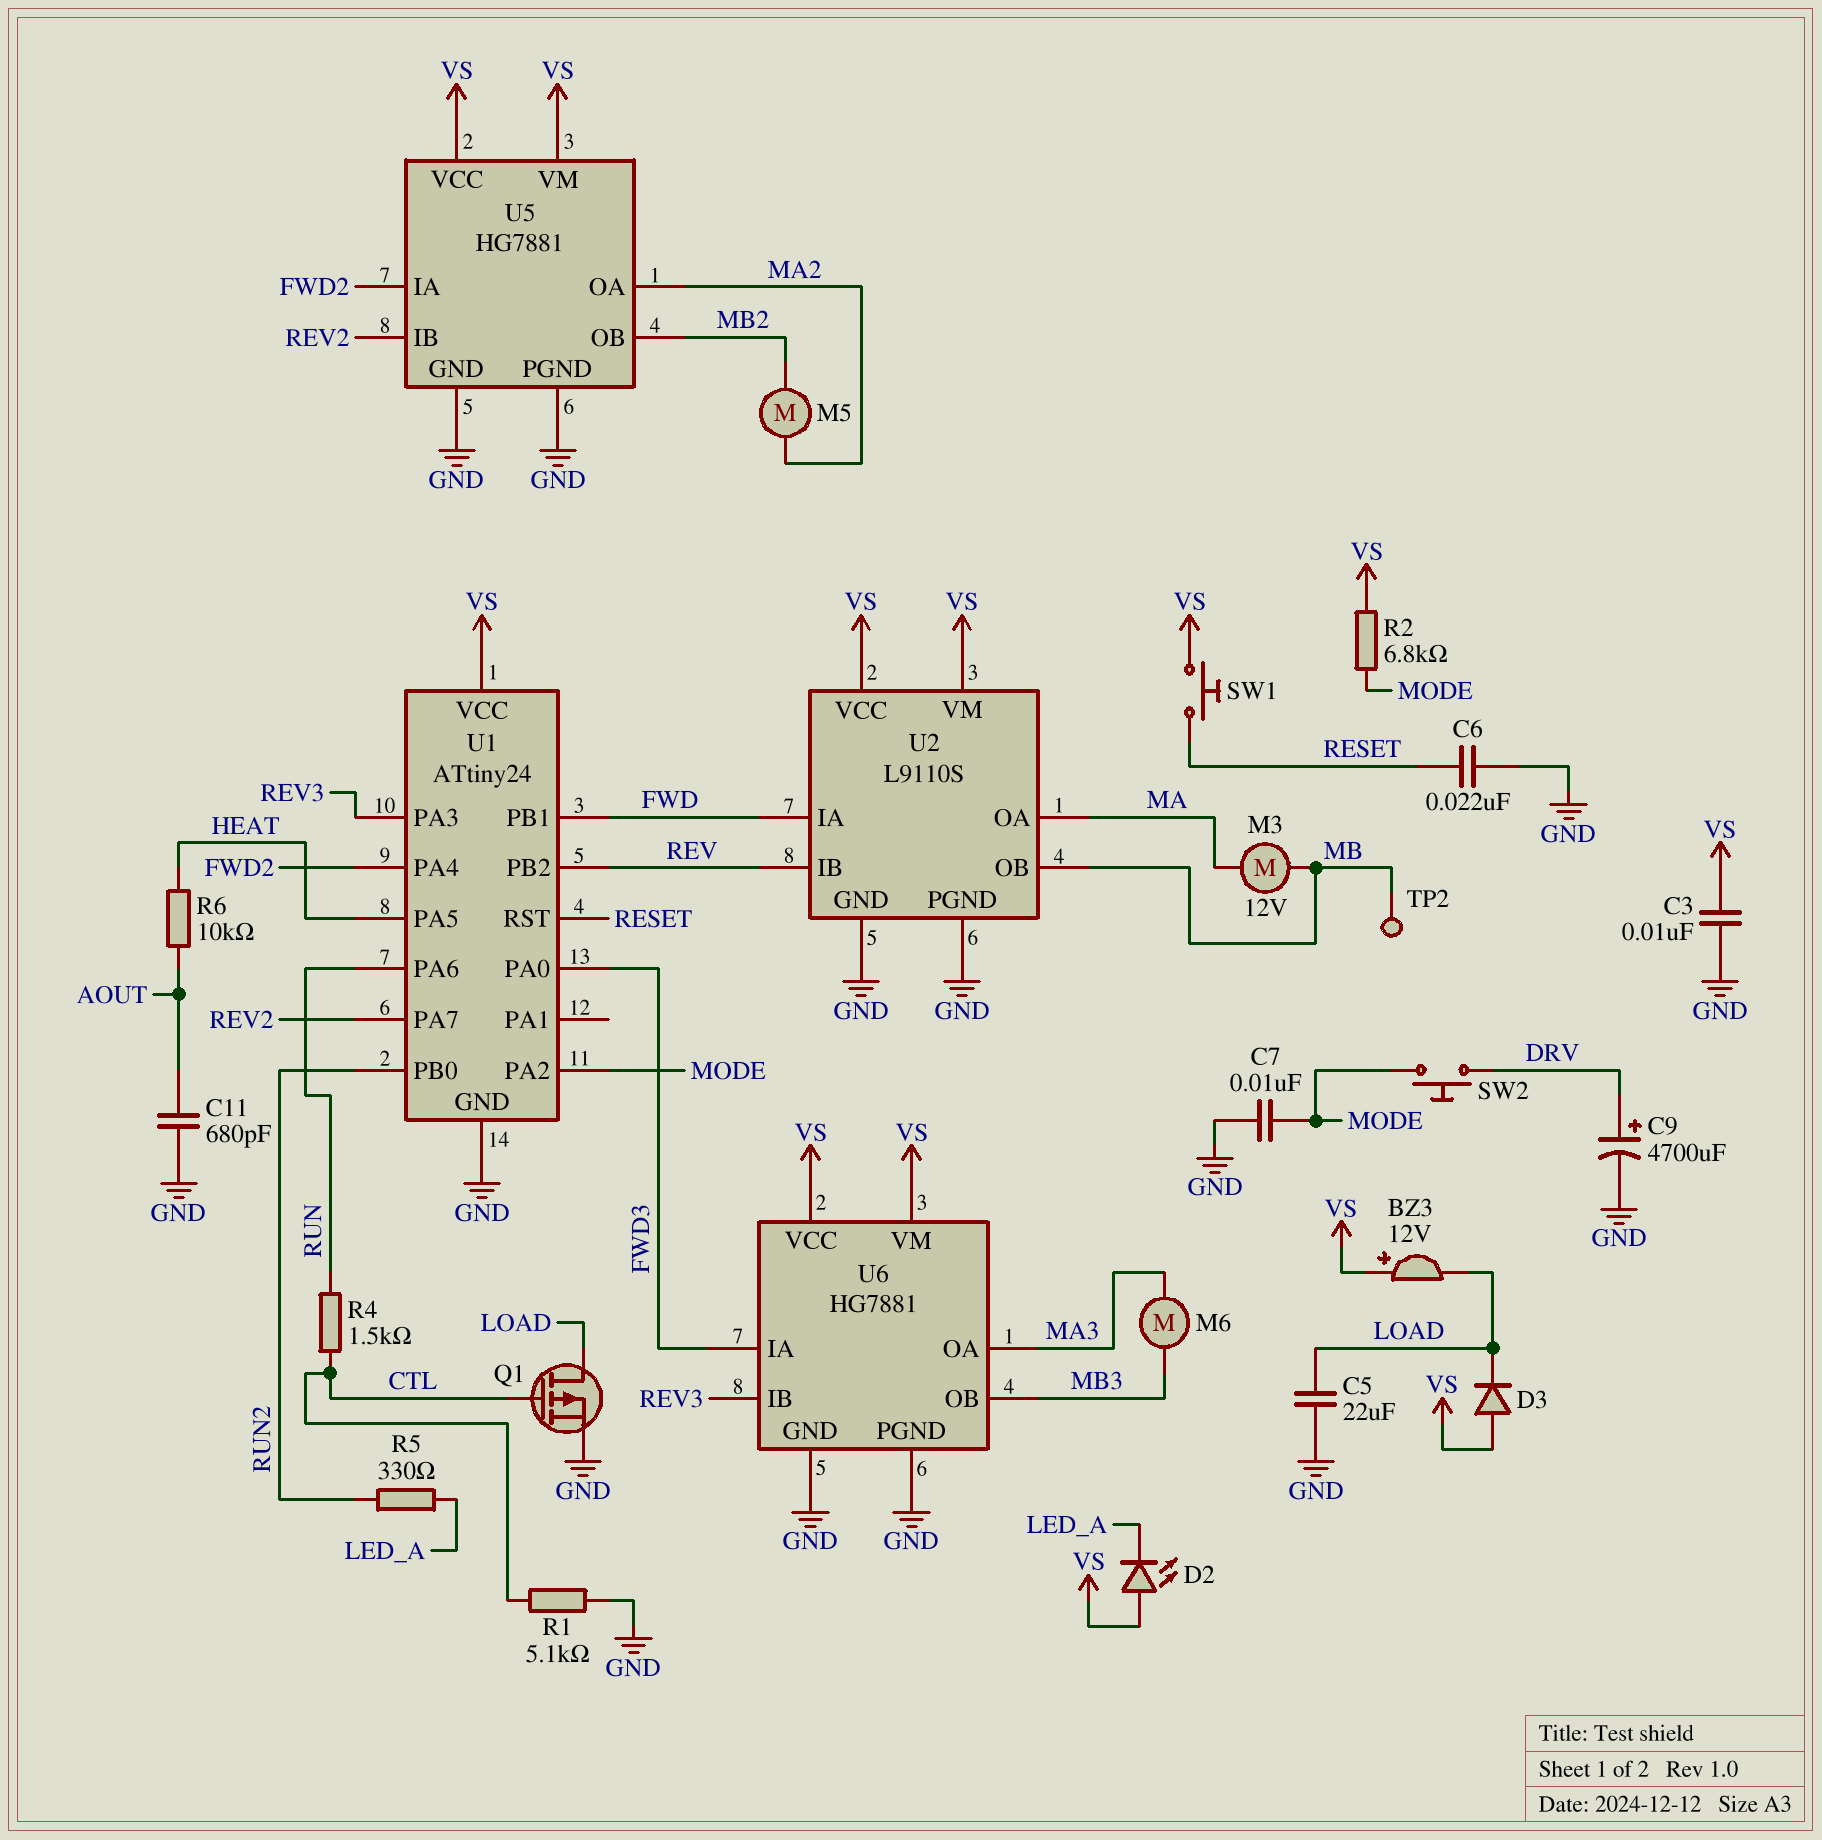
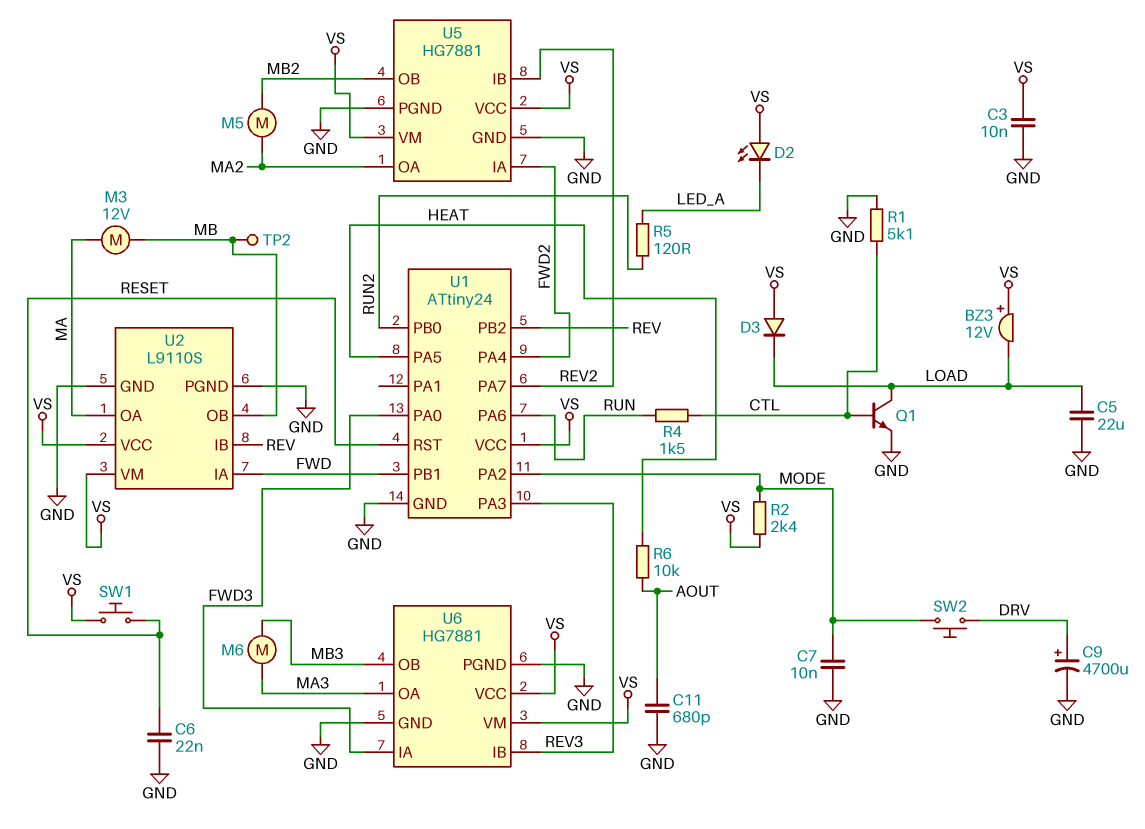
Q1: PMOS (G CTL, D LOAD, S GND) -> NPN (B CTL, C LOAD, E GND)
R2: 6.8k (MODE, VS) -> 2.4k (MODE, VS)
R5: 330 (LED_A, RUN2) -> 120 (LED_A, RUN2)

